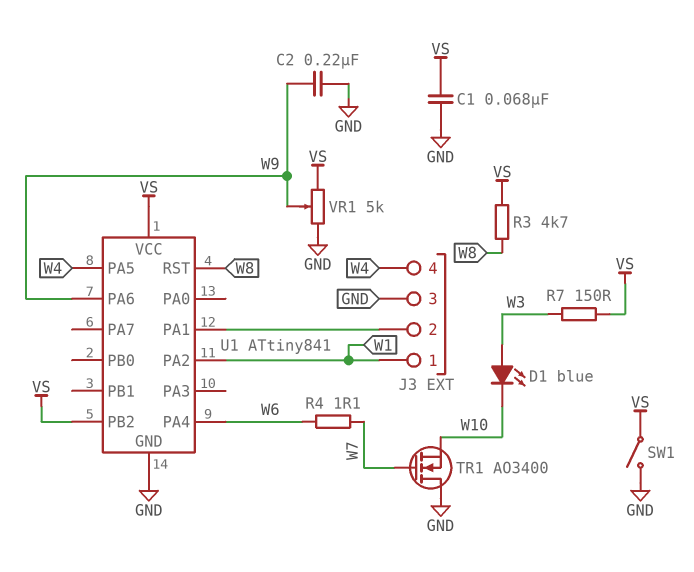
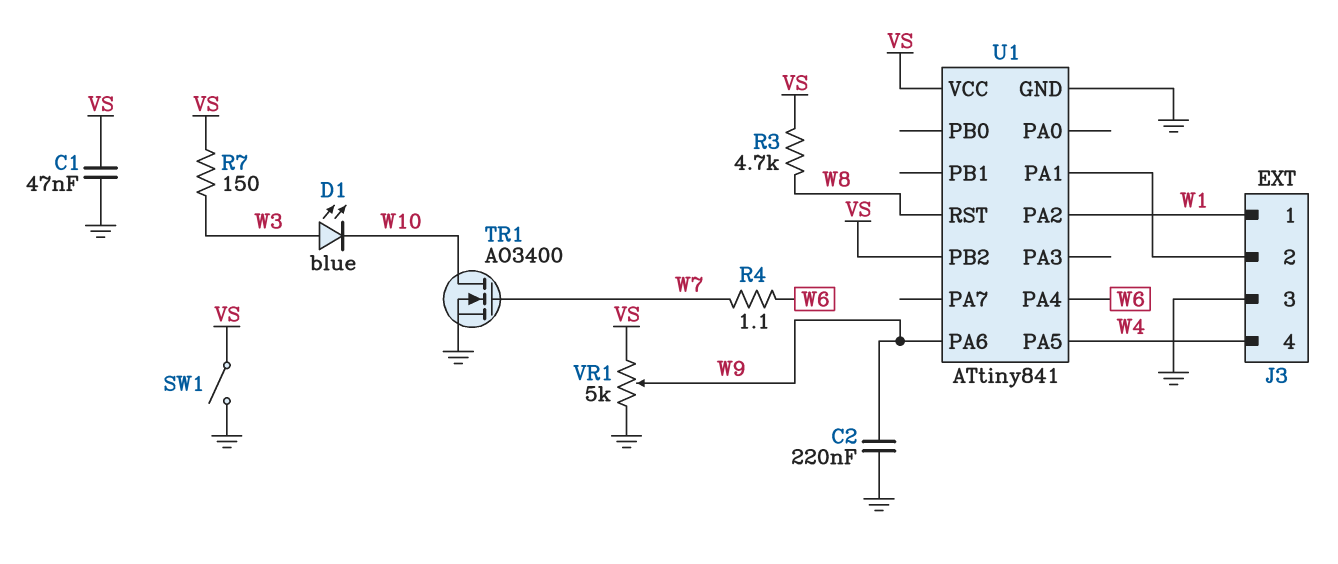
C1: 68nF (GND, VS) -> 47nF (GND, VS)
TR1: NMOS AO3400 (G W7, D GND, S W10) -> NMOS AO3400 (G W7, D W10, S GND)

